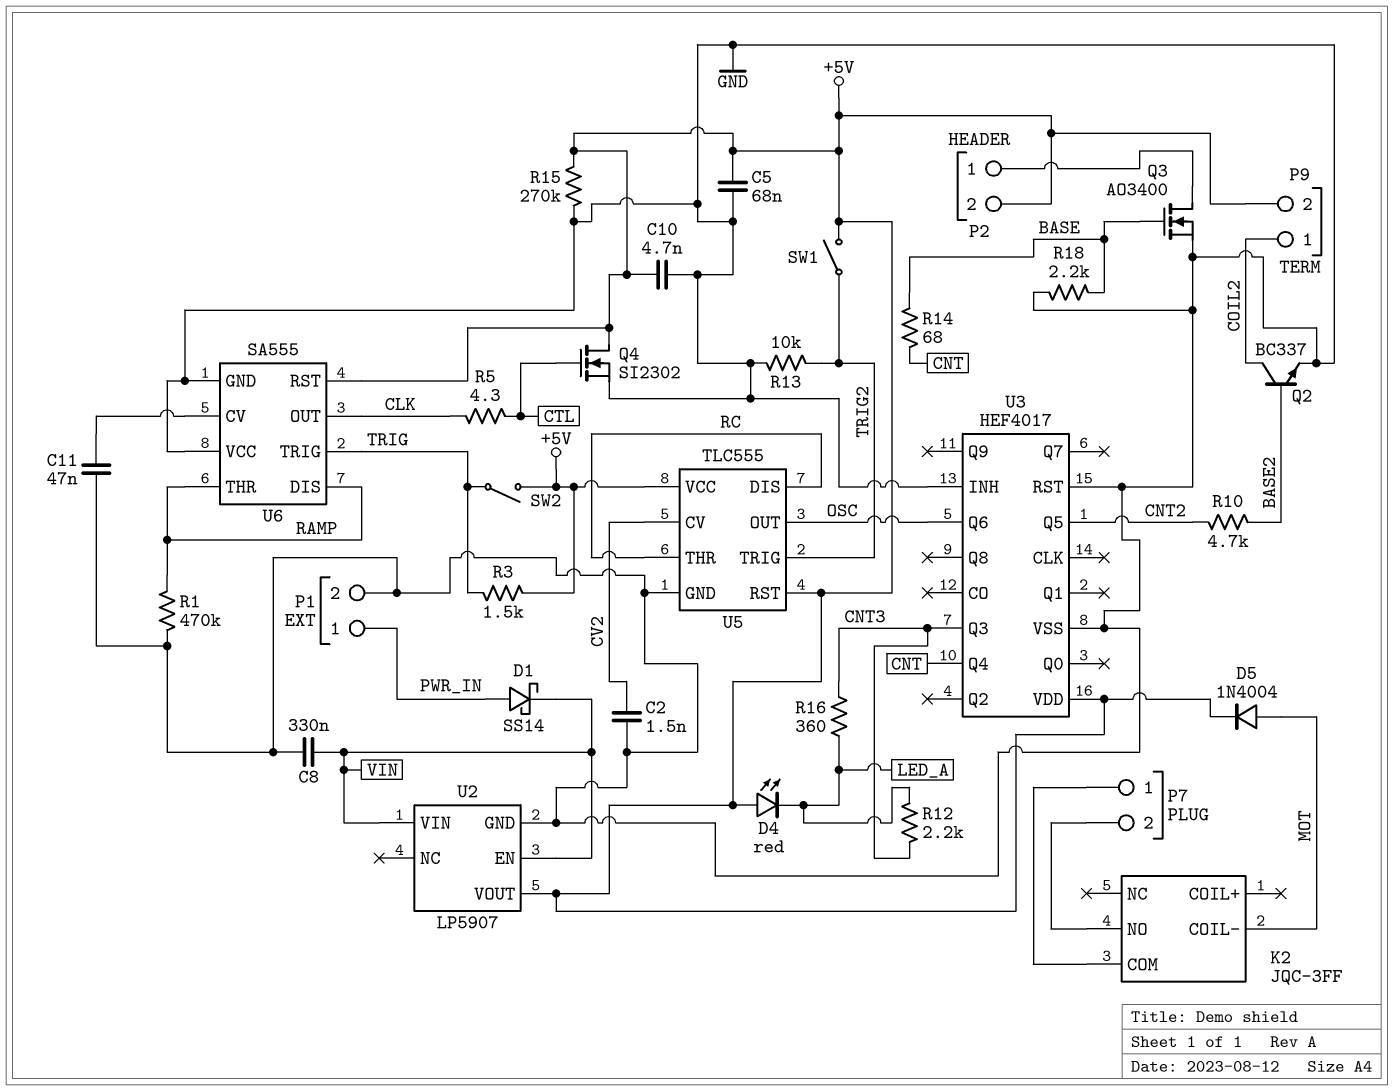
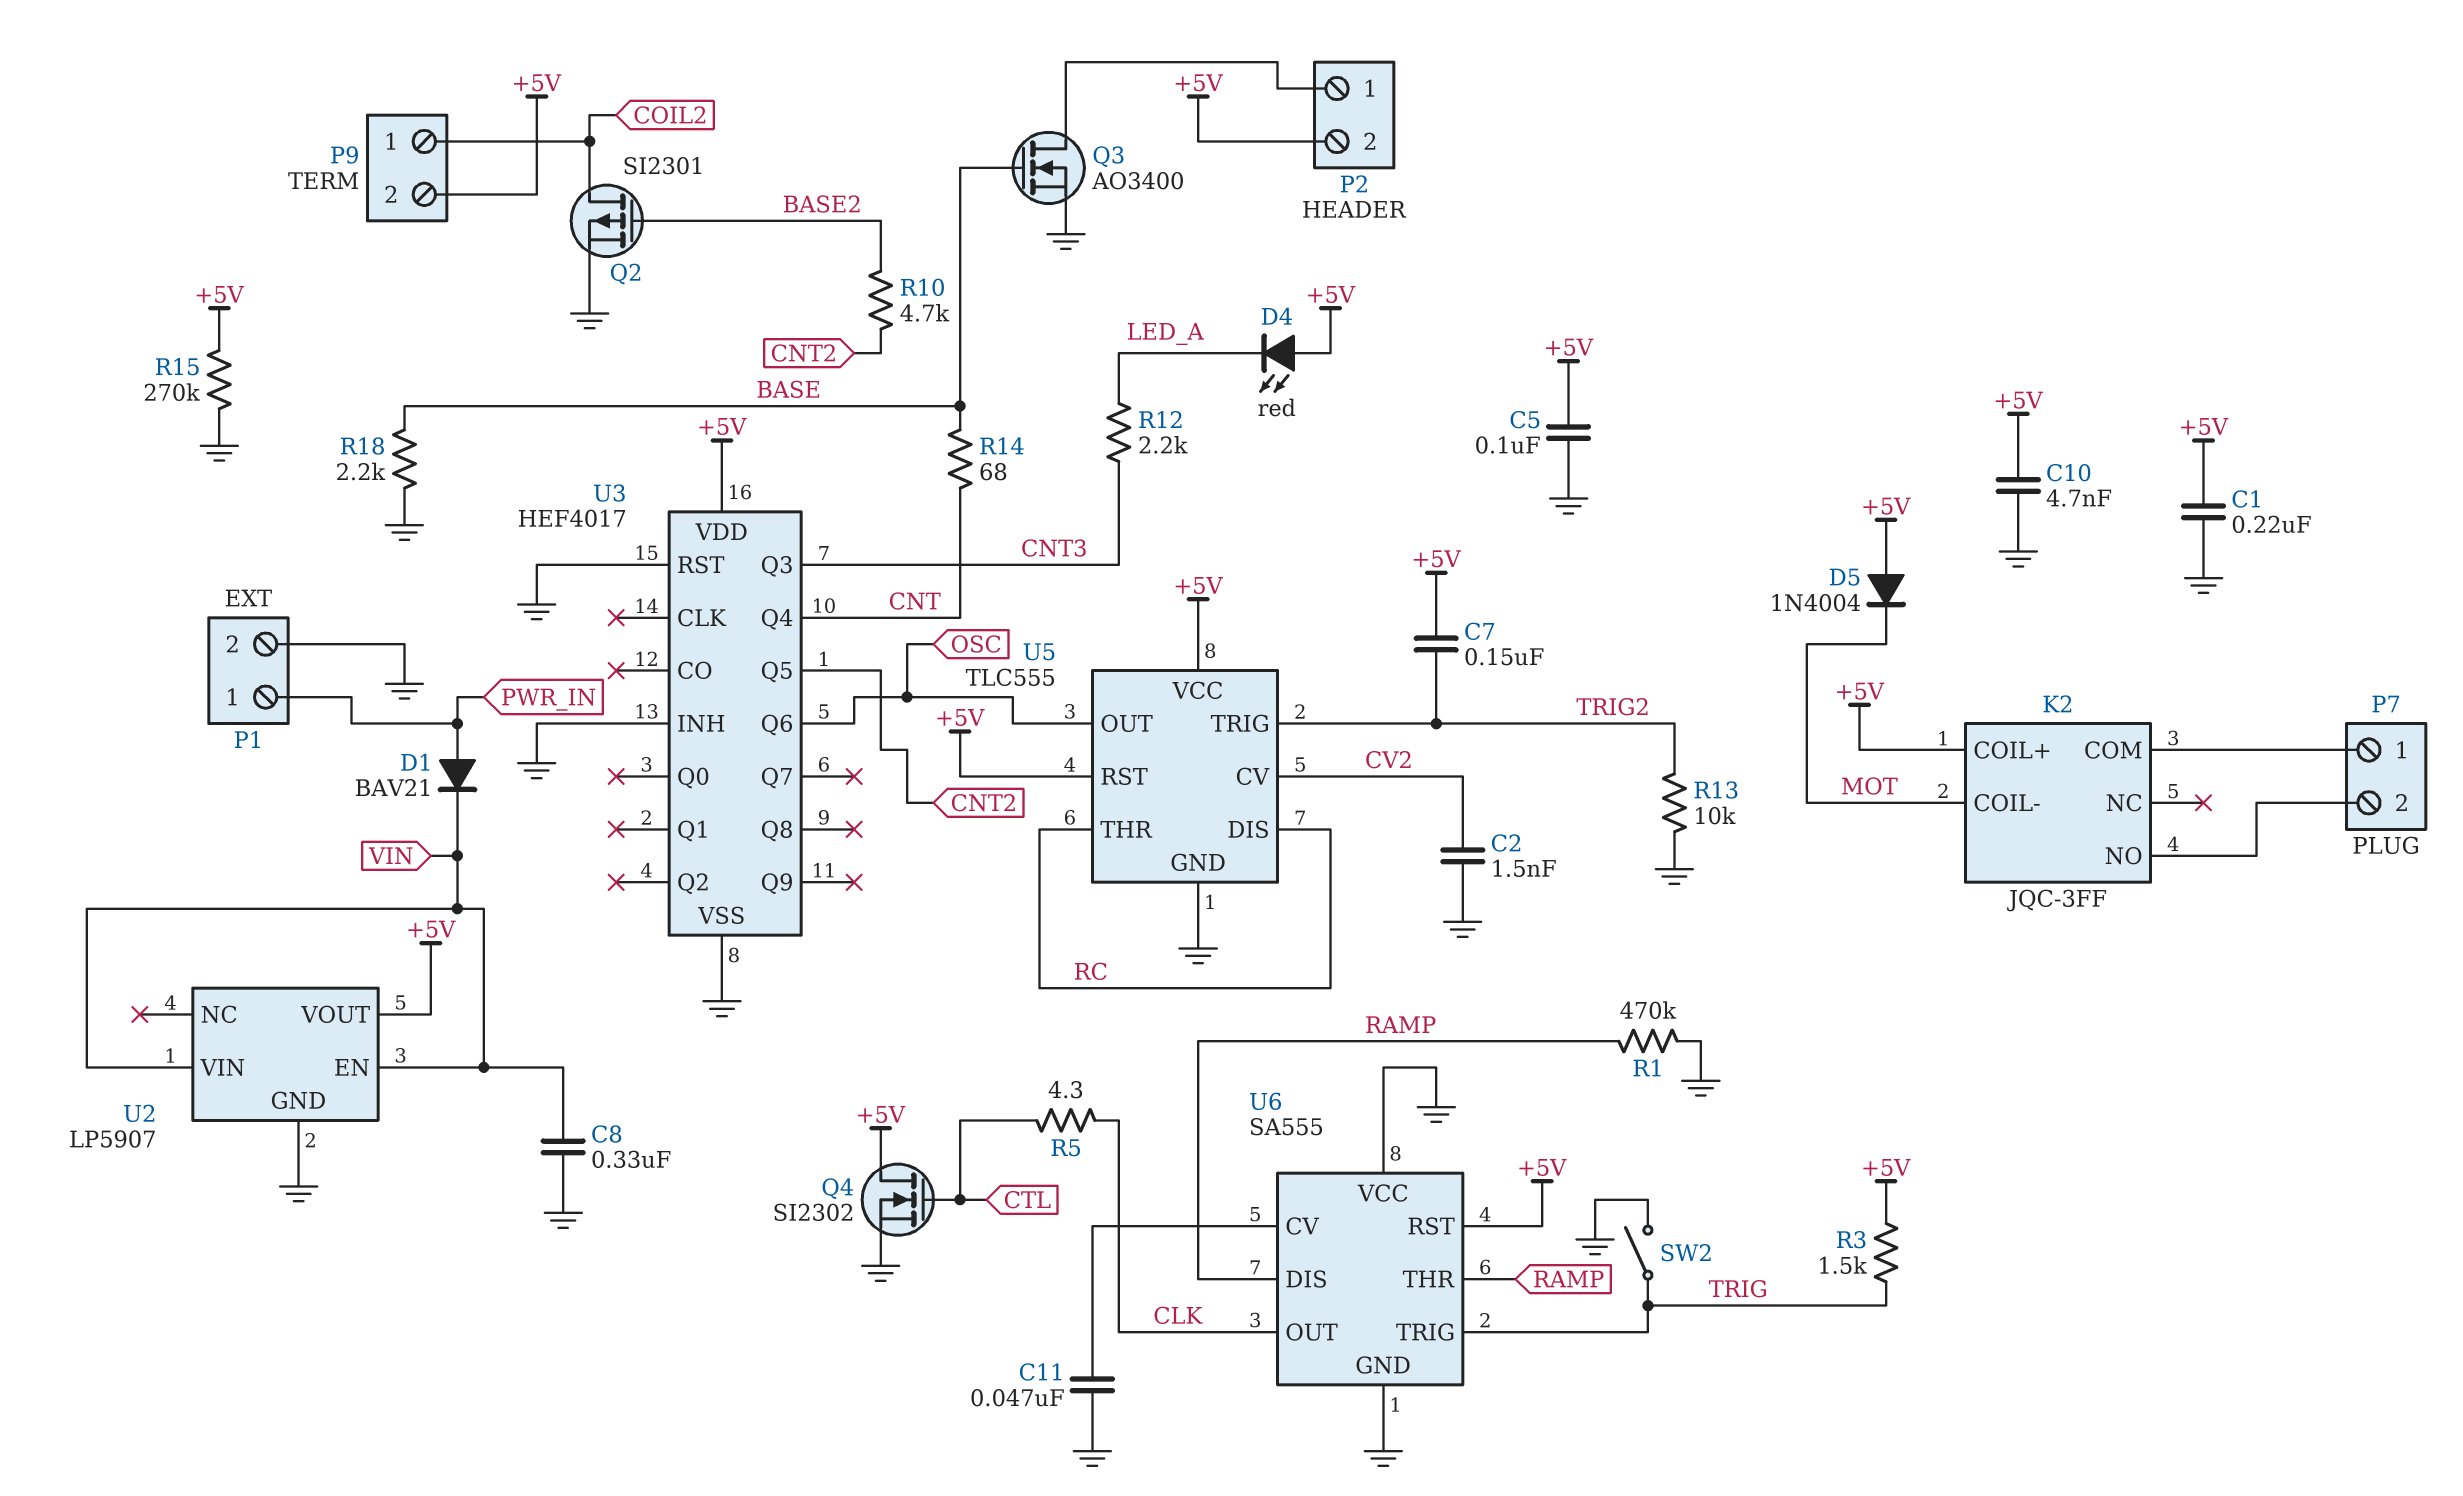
C1: none -> 220nF (+5V, GND)
C5: 68nF (+5V, GND) -> 100nF (+5V, GND)
C7: none -> 150nF (+5V, TRIG2)
D1: schottky SS14 (A PWR_IN, K VIN) -> diode BAV21 (A PWR_IN, K VIN)
D5: diode 1N4004 (A MOT, K +5V) -> diode 1N4004 (A +5V, K MOT)
K2 pin COIL+: none -> +5V
Q2: NPN BC337 (B BASE2, C COIL2, E GND) -> PMOS SI2301 (G BASE2, D COIL2, S GND)
R16: 360 (CNT3, LED_A) -> none
SW1: switch (+5V, TRIG2) -> none
SW2: switch (+5V, TRIG) -> switch (GND, TRIG)

